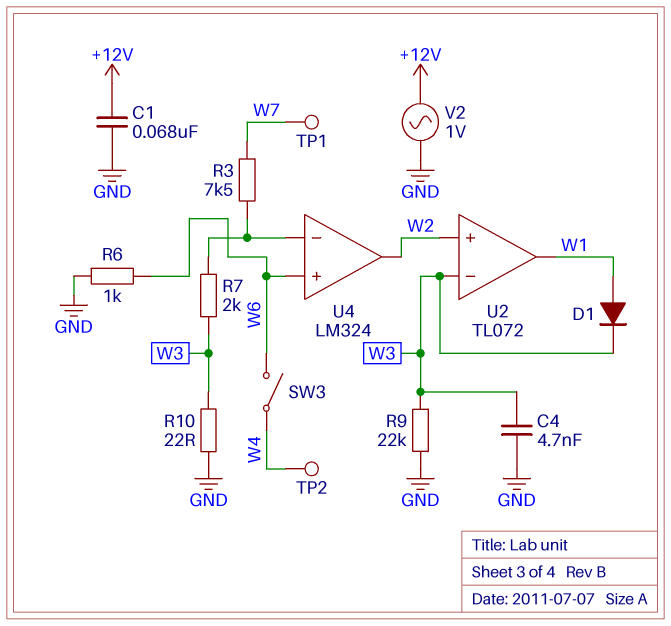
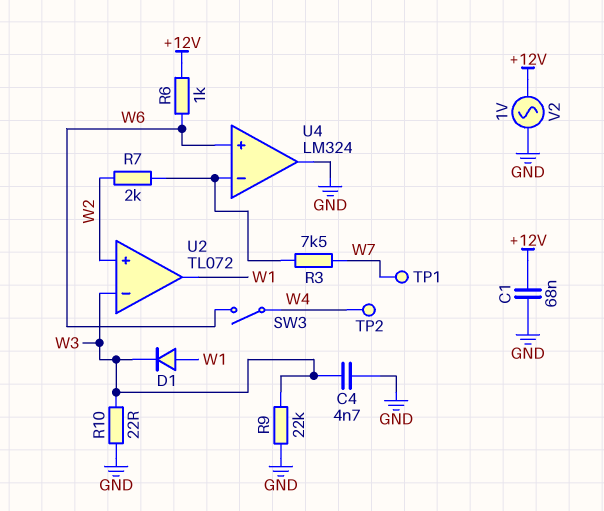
R6: 1k (GND, W6) -> 1k (+12V, W6)
R7: 2k (U4/in-, W3) -> 2k (U4/in-, W2)
U4 pin out: W2 -> GND

